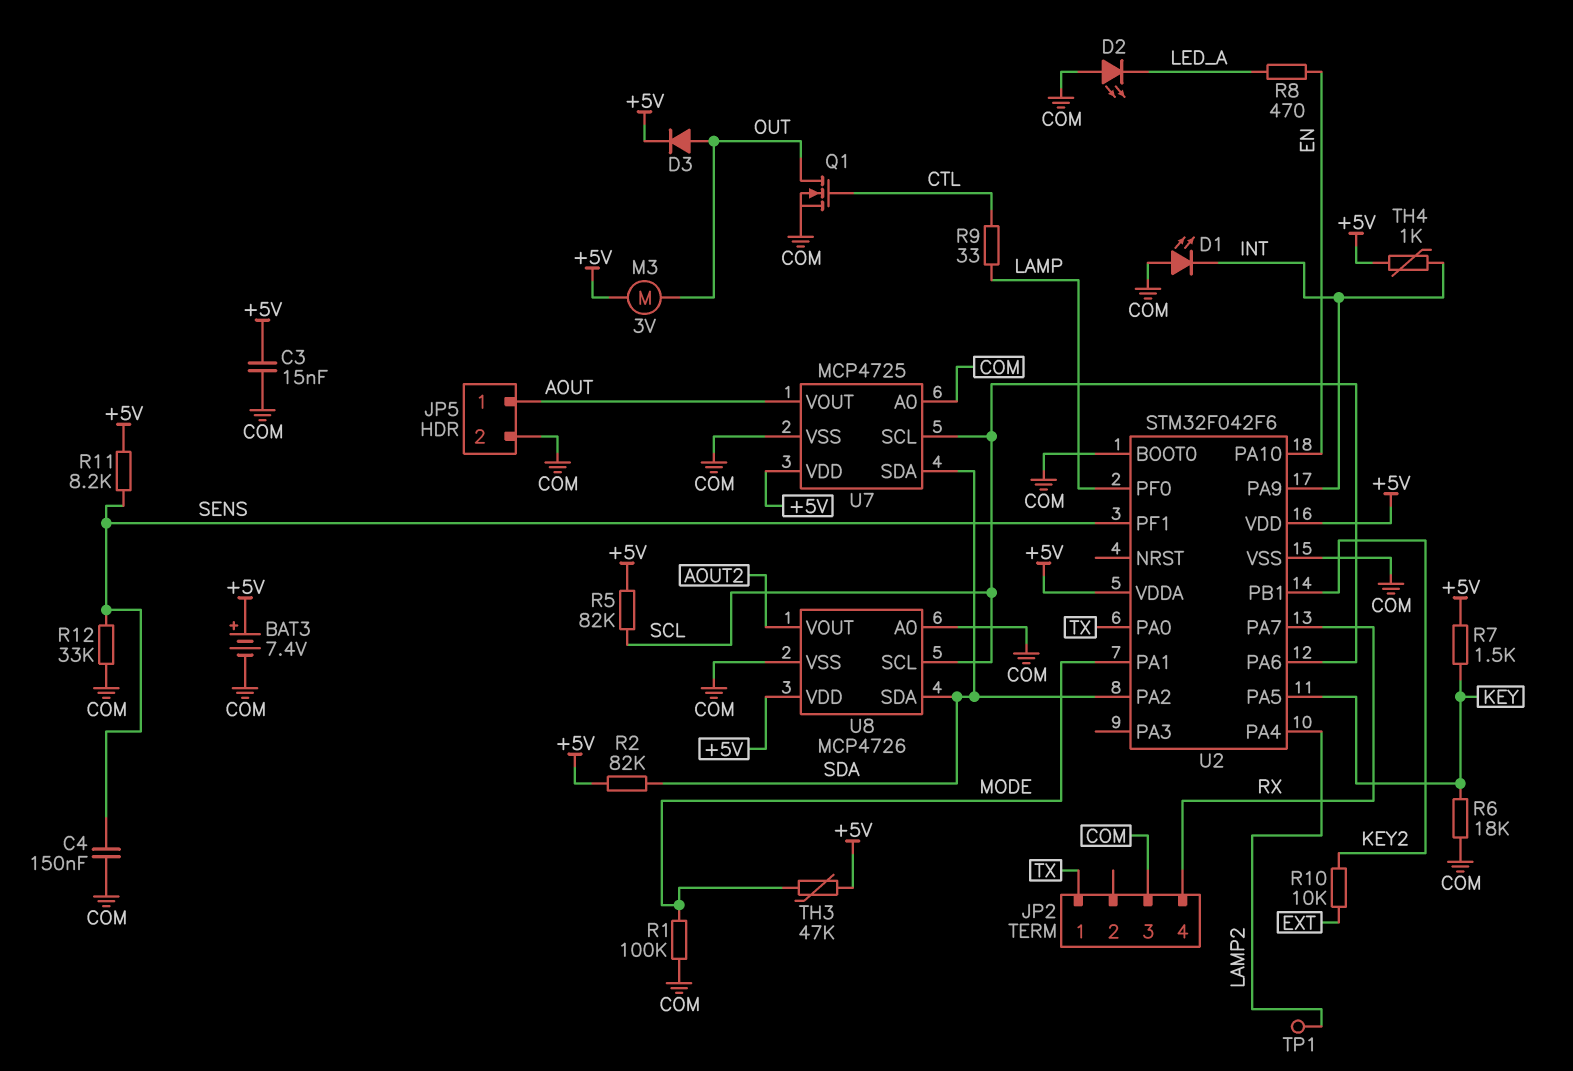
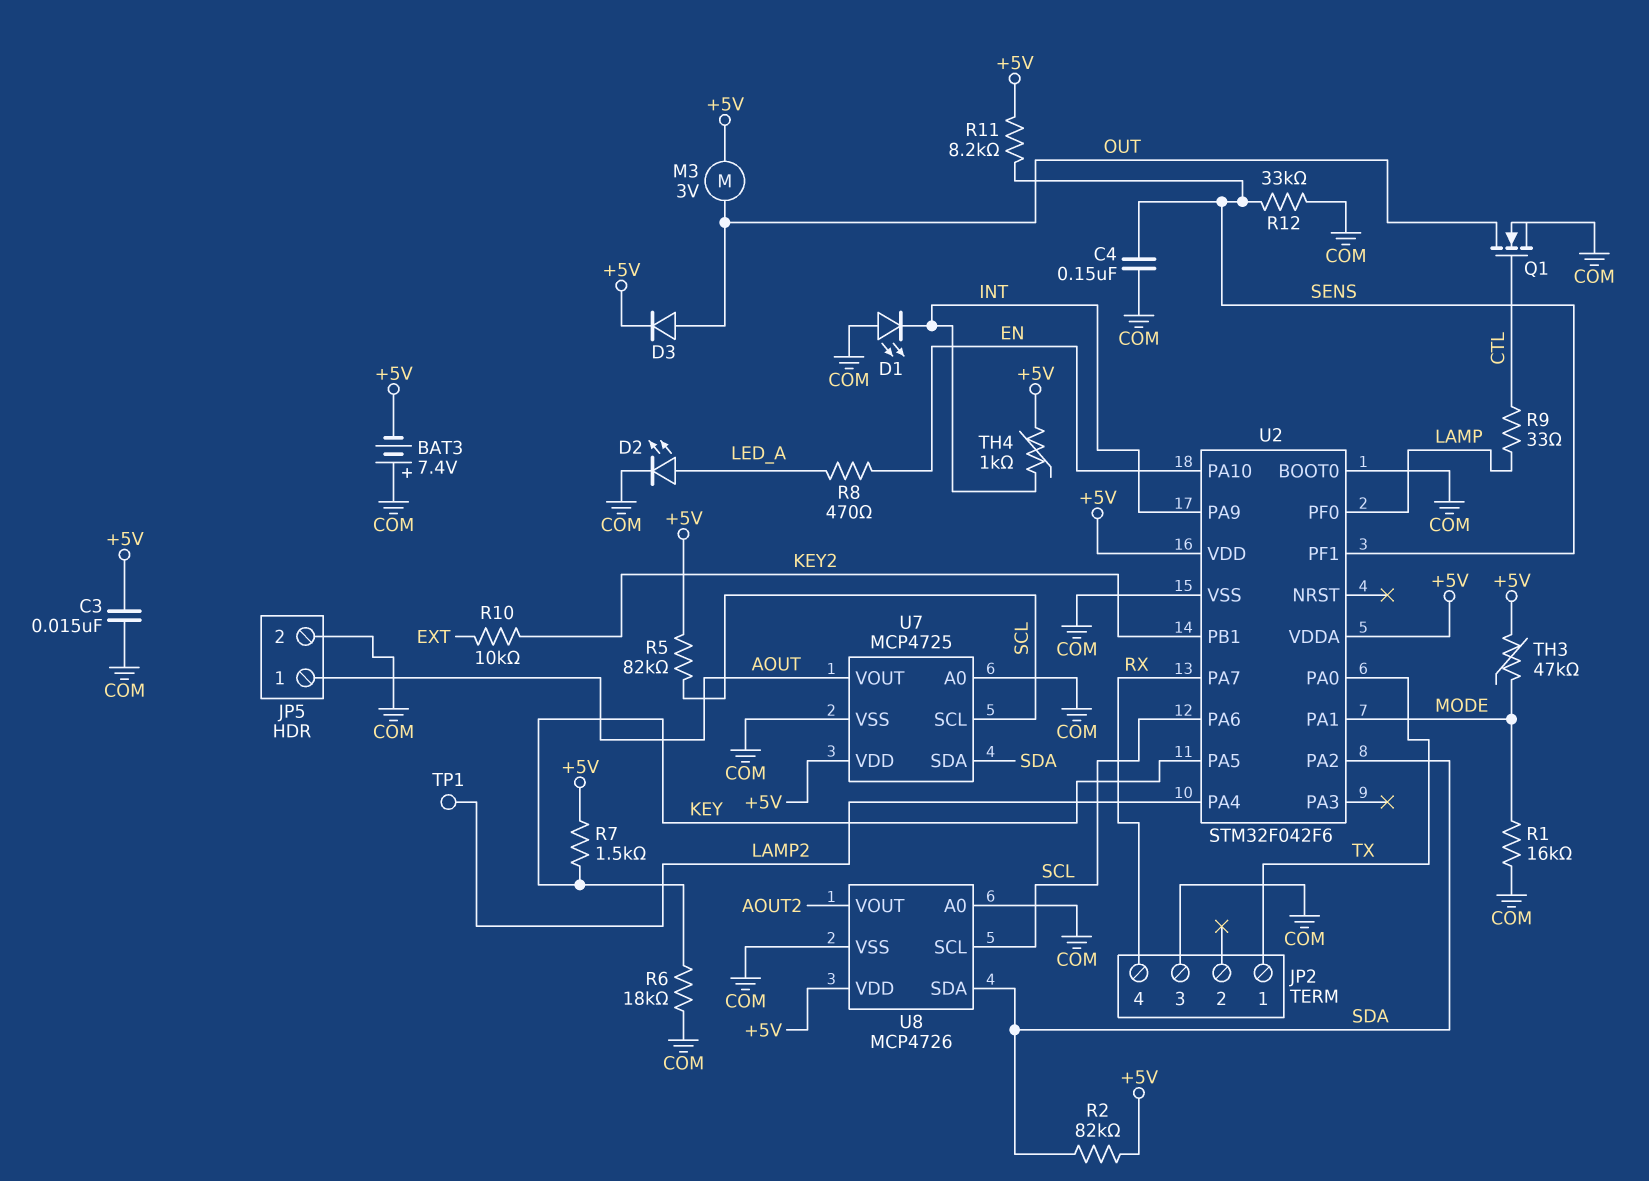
BAT3: 7.4V (plus +5V, minus COM) -> 7.4V (plus COM, minus +5V)
D2: LED (A COM, K LED_A) -> LED (A LED_A, K COM)
R1: 100k (COM, MODE) -> 16k (COM, MODE)

